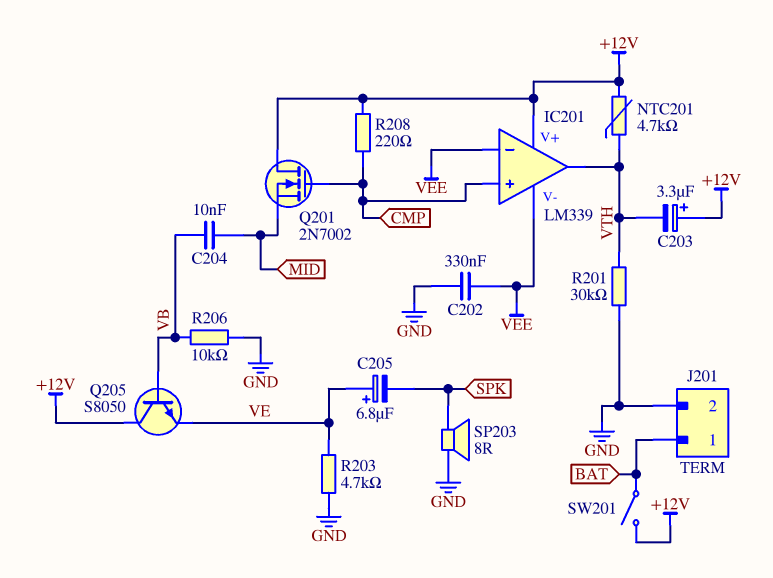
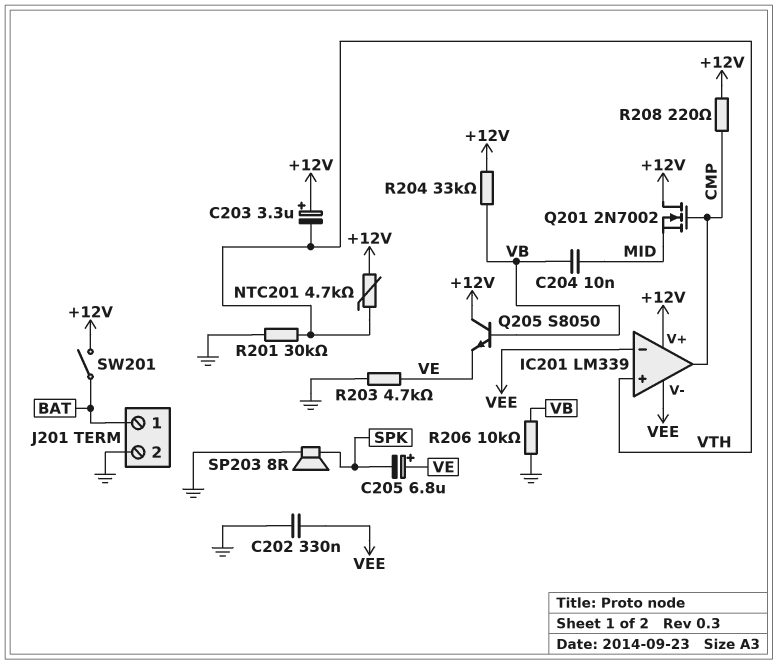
IC201 pin in+: CMP -> VTH
IC201 pin out: VTH -> CMP
R204: none -> 33k (+12V, VB)

